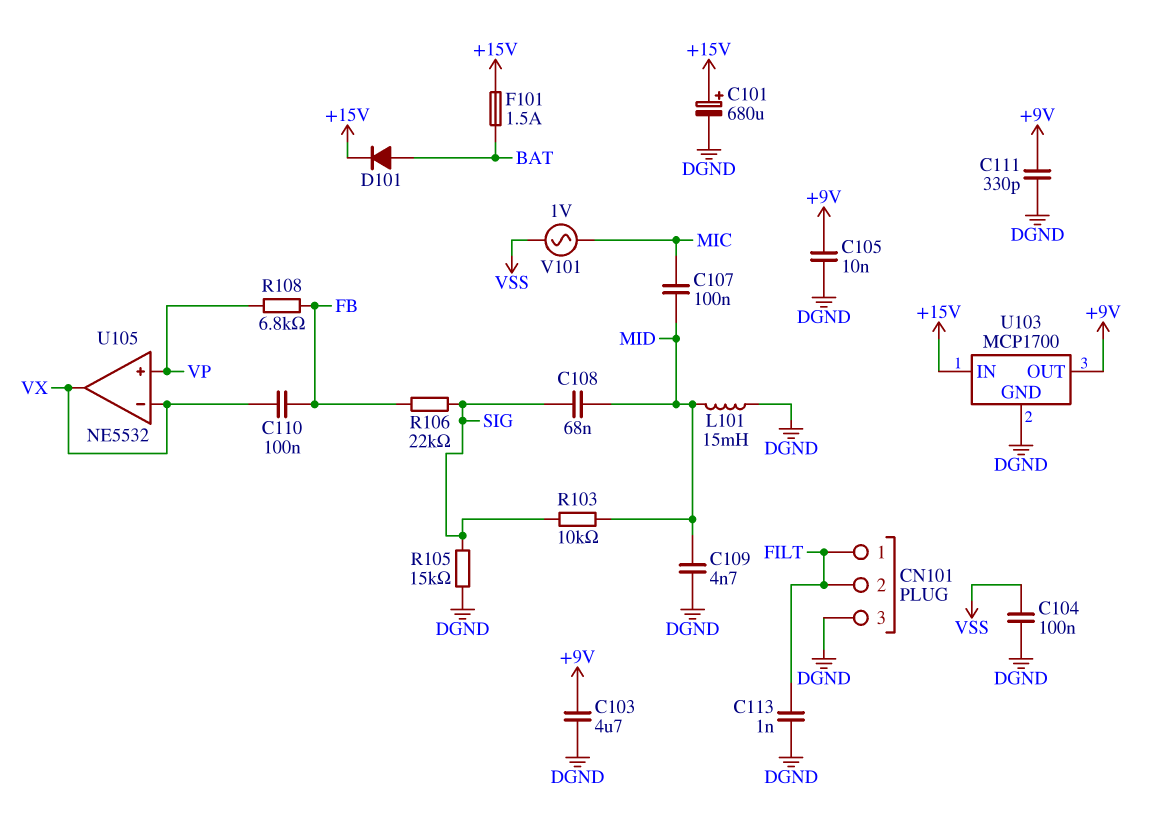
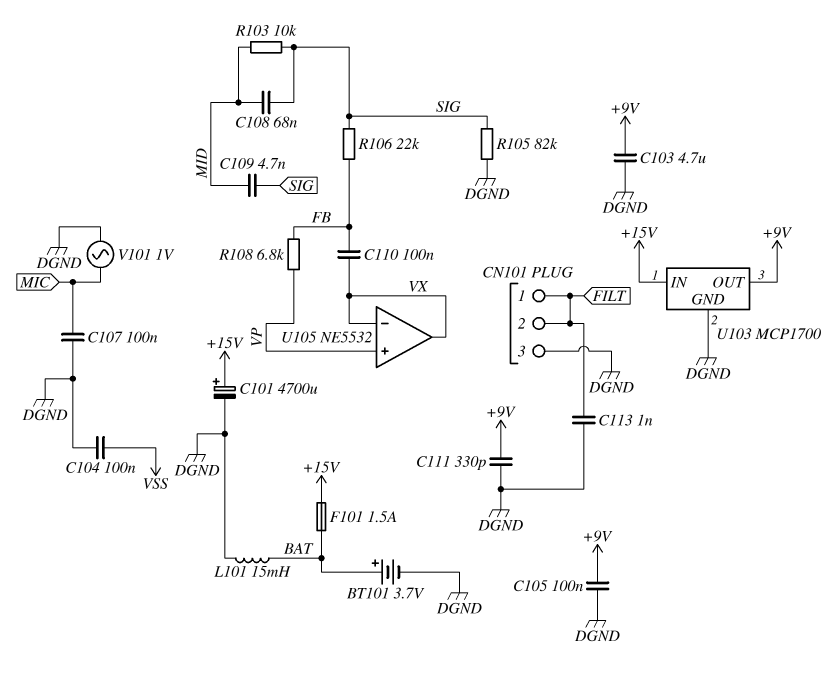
BT101: none -> 3.7V (plus BAT, minus DGND)
C101: 680uF (plus +15V, minus DGND) -> 4700uF (plus +15V, minus DGND)
C105: 10nF (+9V, DGND) -> 100nF (+9V, DGND)
C107: 100nF (MIC, MID) -> 100nF (DGND, MIC)
C109: 4.7nF (DGND, MID) -> 4.7nF (MID, SIG)
D101: diode (A BAT, K +15V) -> none
L101: 15mH (DGND, MID) -> 15mH (BAT, DGND)
R105: 15k (DGND, SIG) -> 82k (DGND, SIG)
V101: AC 1V (MIC, VSS) -> AC 1V (DGND, MIC)

